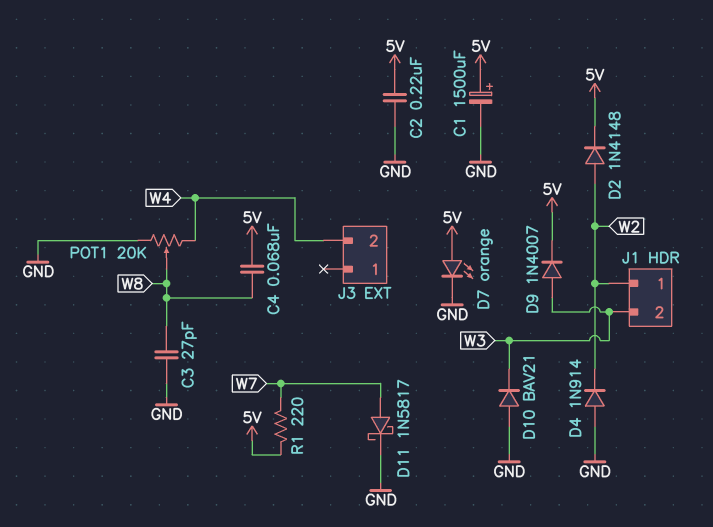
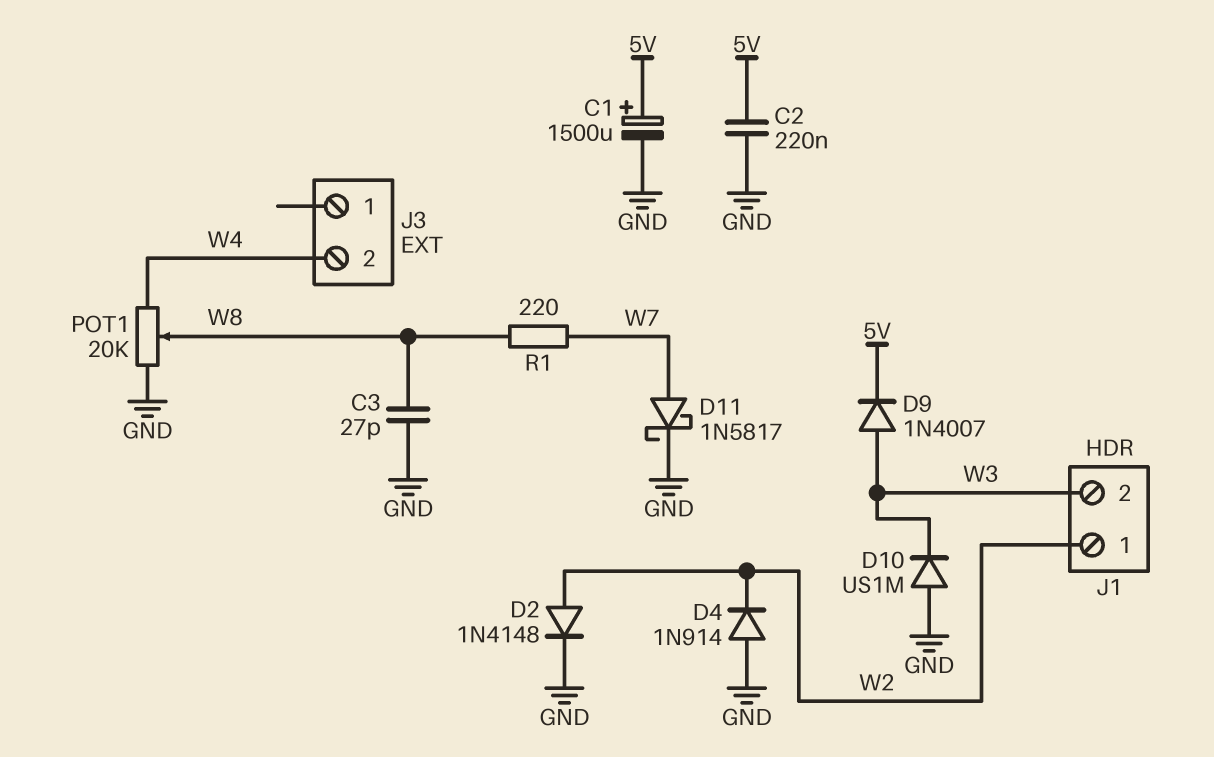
C4: 68nF (5V, W8) -> none
D2: diode 1N4148 (A W2, K 5V) -> diode 1N4148 (A W2, K GND)
D7: LED orange (A 5V, K GND) -> none
D10: diode BAV21 (A GND, K W3) -> diode US1M (A GND, K W3)
R1: 220 (5V, W7) -> 220 (W7, W8)

